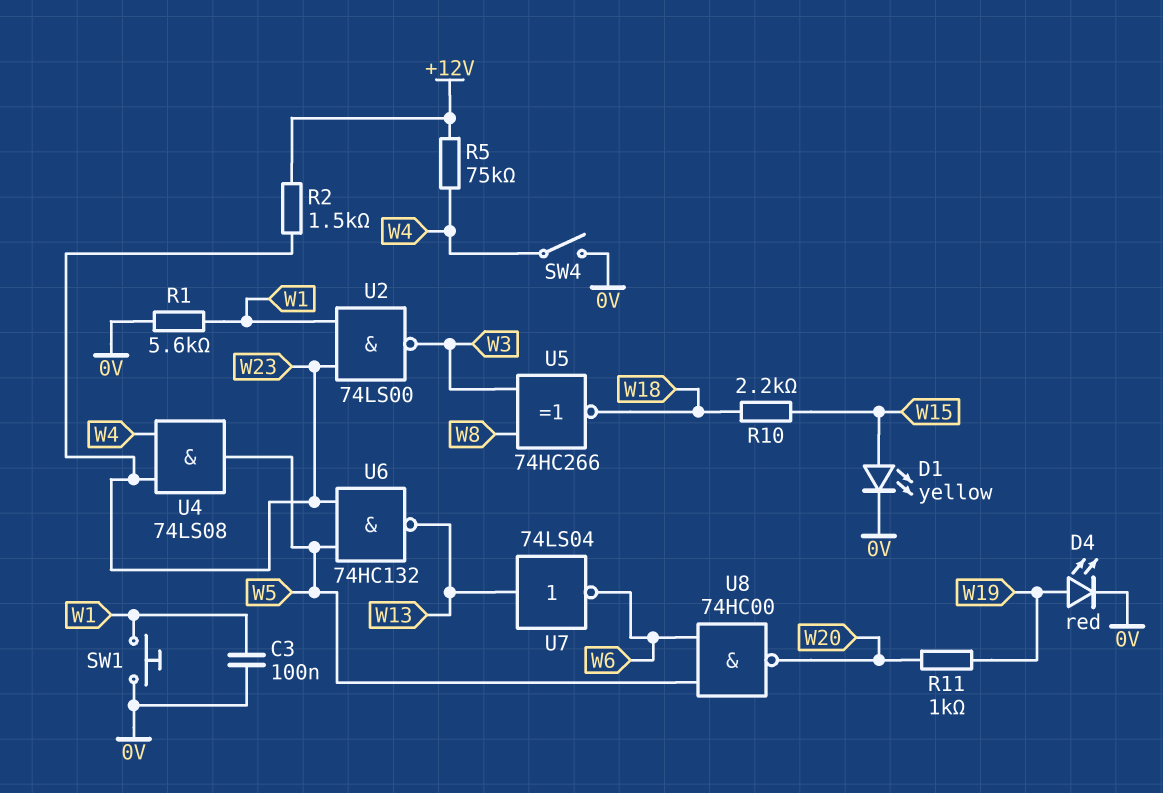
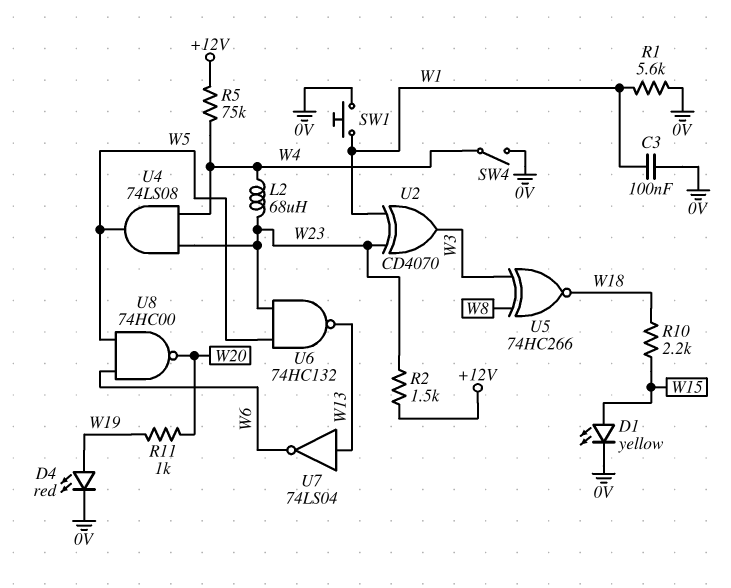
L2: none -> 68uH (W4, W23)
U2: NAND 74LS00 (in W1, in W23, out W3) -> XOR CD4070 (in W1, in W23, out W3)

